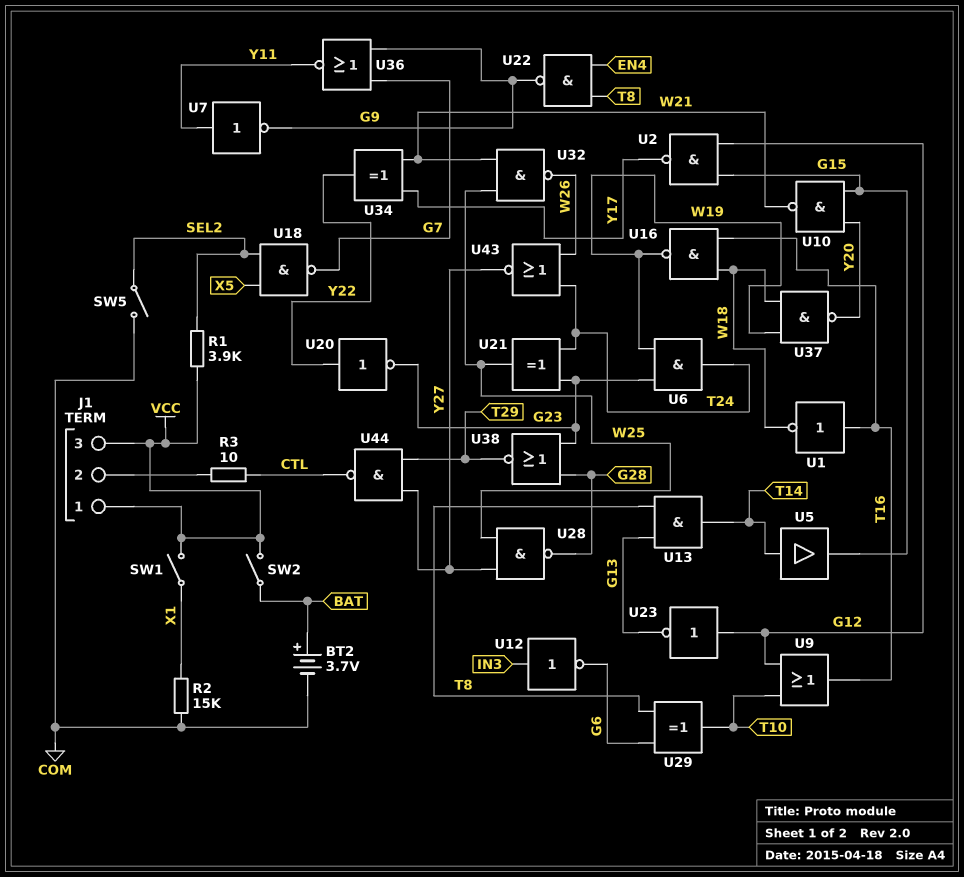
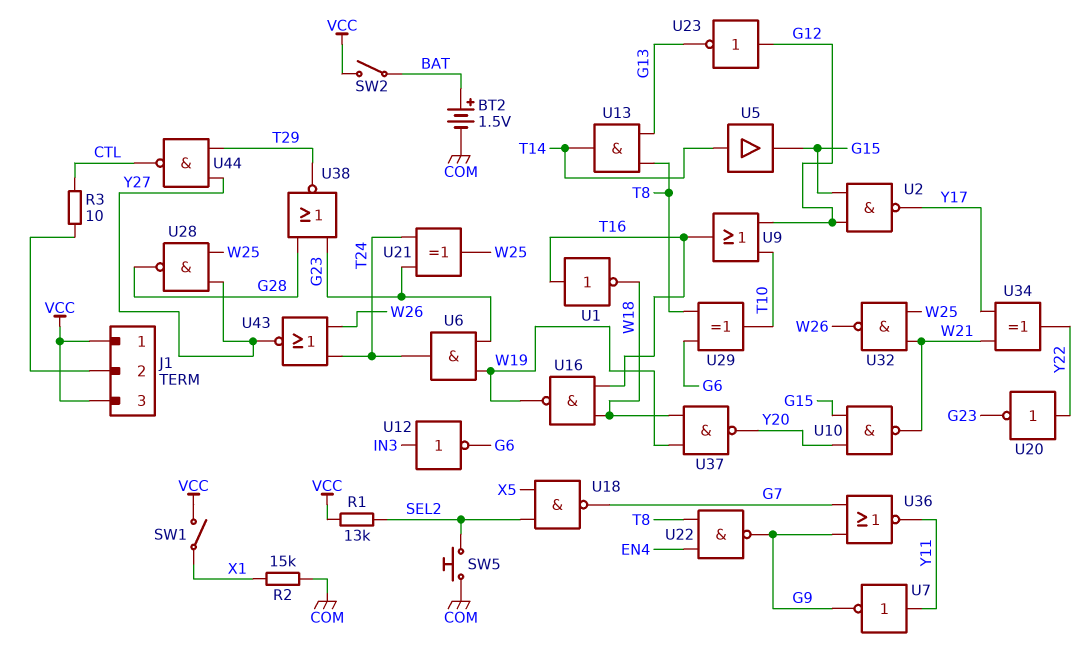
BT2: 3.7V (plus BAT, minus COM) -> 1.5V (plus BAT, minus COM)
R1: 3.9k (SEL2, VCC) -> 13k (SEL2, VCC)
SW5: switch (COM, SEL2) -> button (COM, SEL2)

